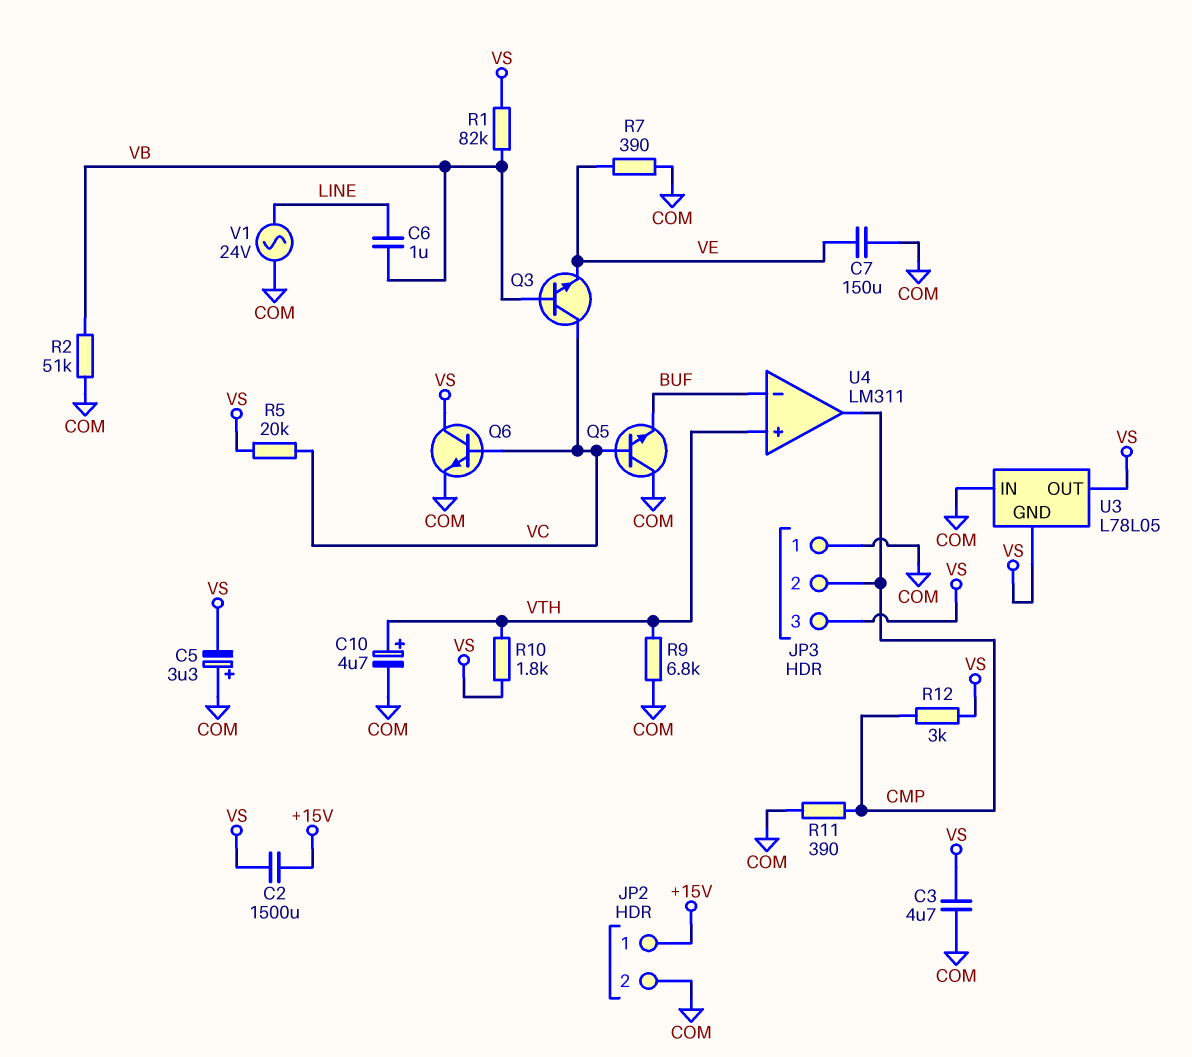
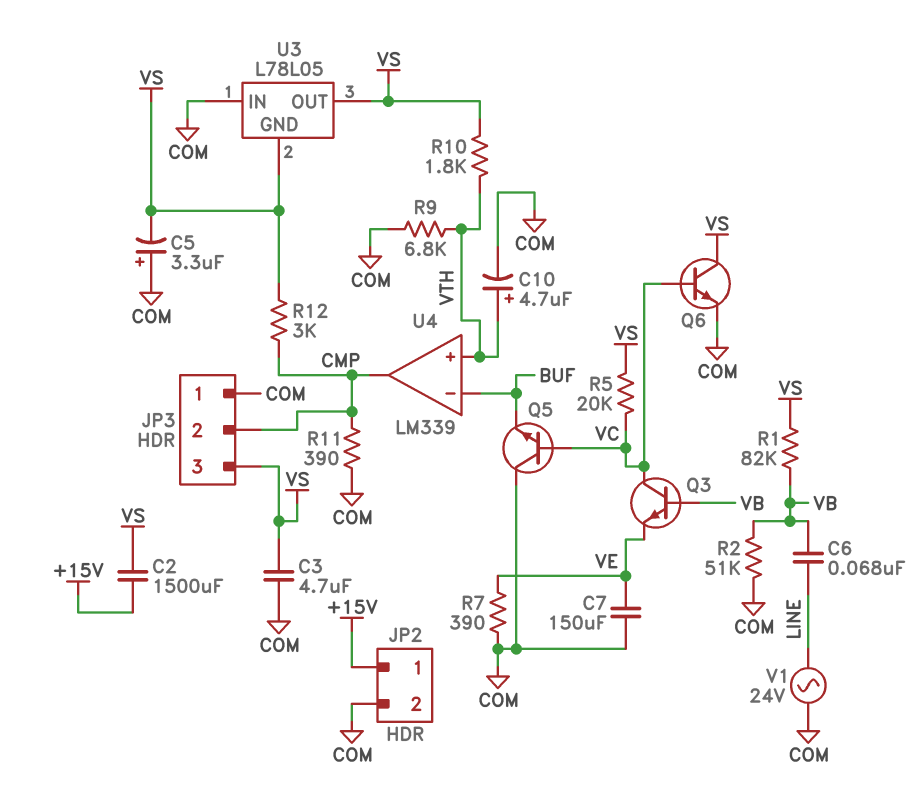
C6: 1uF (LINE, VB) -> 68nF (LINE, VB)
U4: LM311 -> LM339

